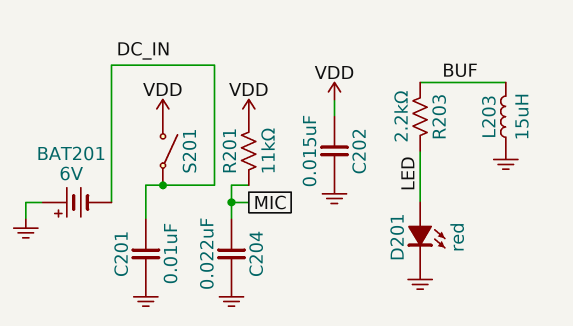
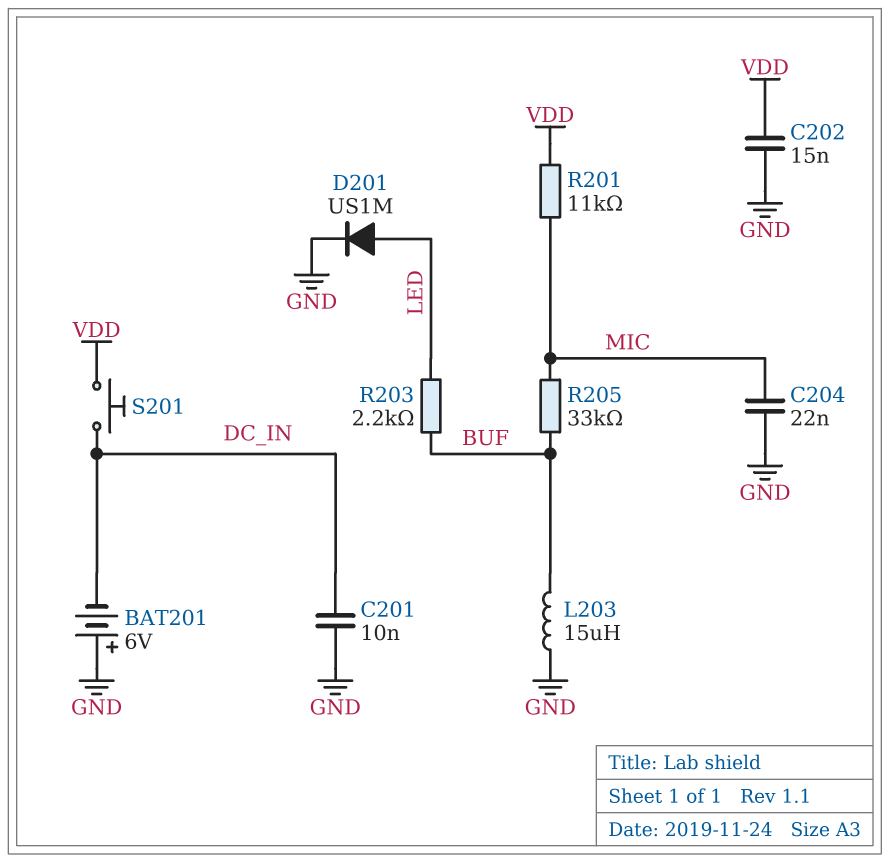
D201: LED red (A LED, K GND) -> diode US1M (A LED, K GND)
R205: none -> 33k (BUF, MIC)
S201: switch (DC_IN, VDD) -> button (DC_IN, VDD)

